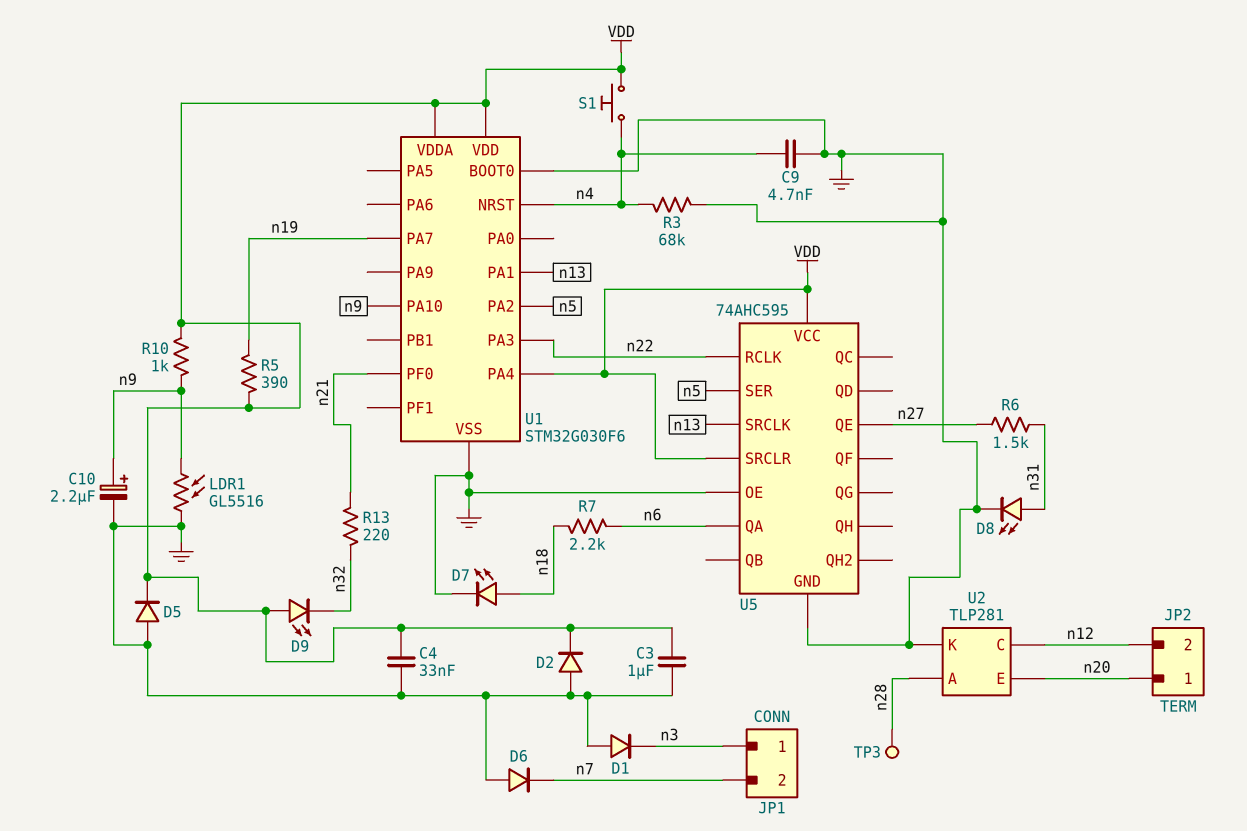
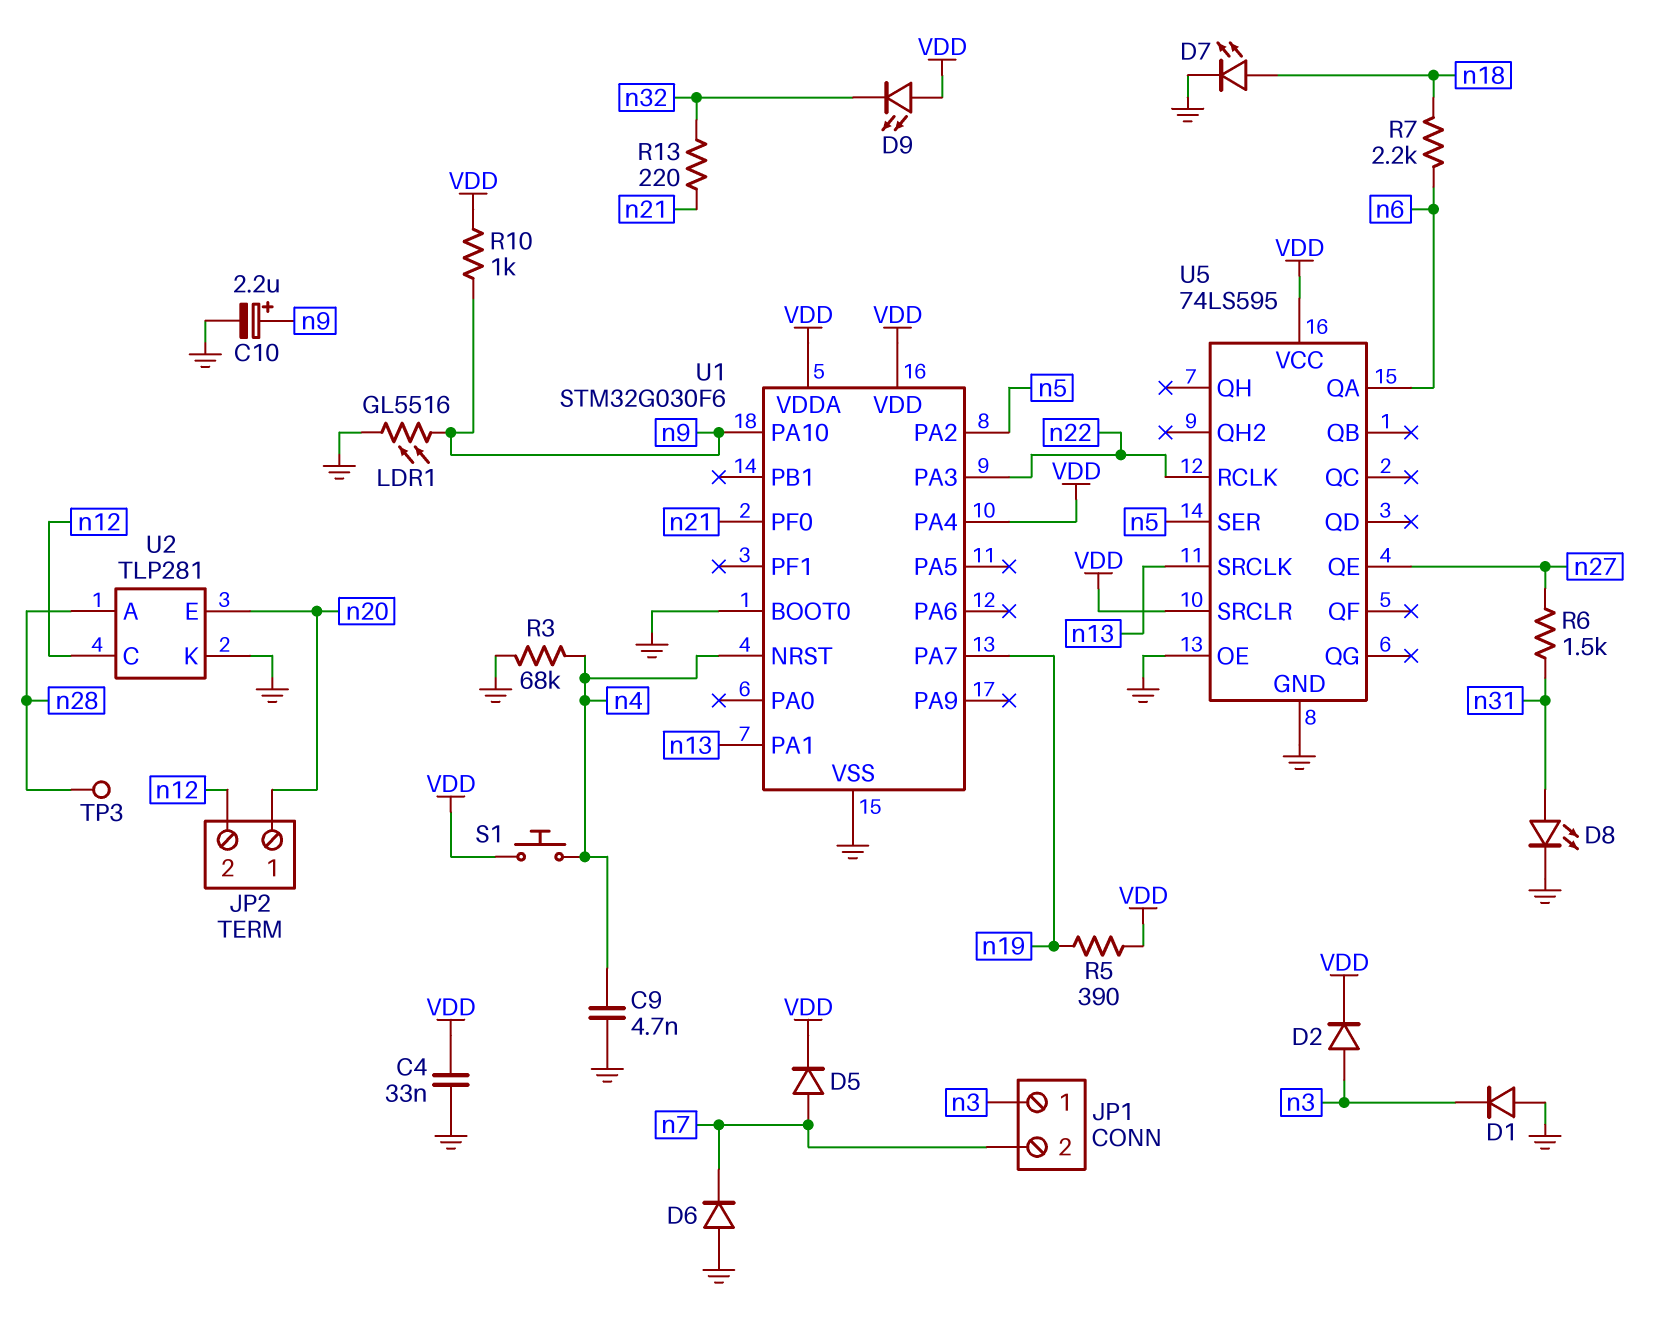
C3: 1uF (GND, VDD) -> none
D2: diode (A GND, K VDD) -> diode (A n3, K VDD)
D5: diode (A GND, K VDD) -> diode (A n7, K VDD)
U5: 74AHC595 -> 74LS595

